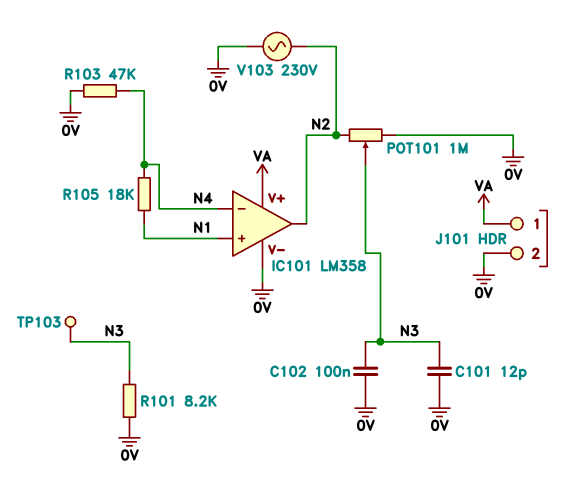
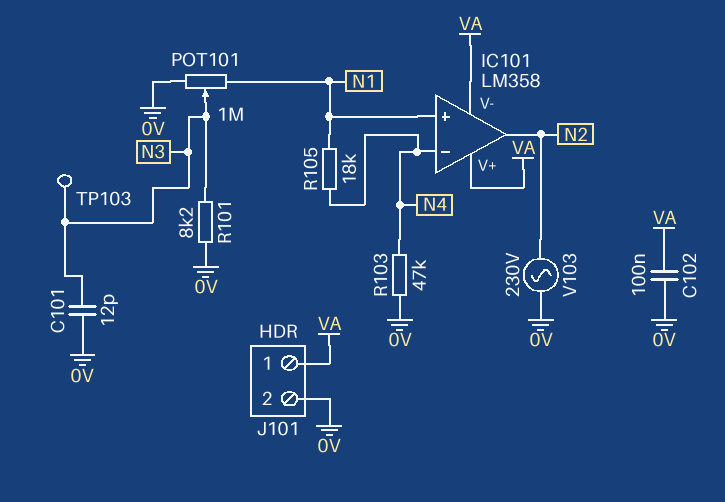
C102: 100nF (0V, N3) -> 100nF (0V, VA)
IC101 pin V-: 0V -> VA
POT101: 1M (0V, N2, wiper N3) -> 1M (0V, N1, wiper N3)

